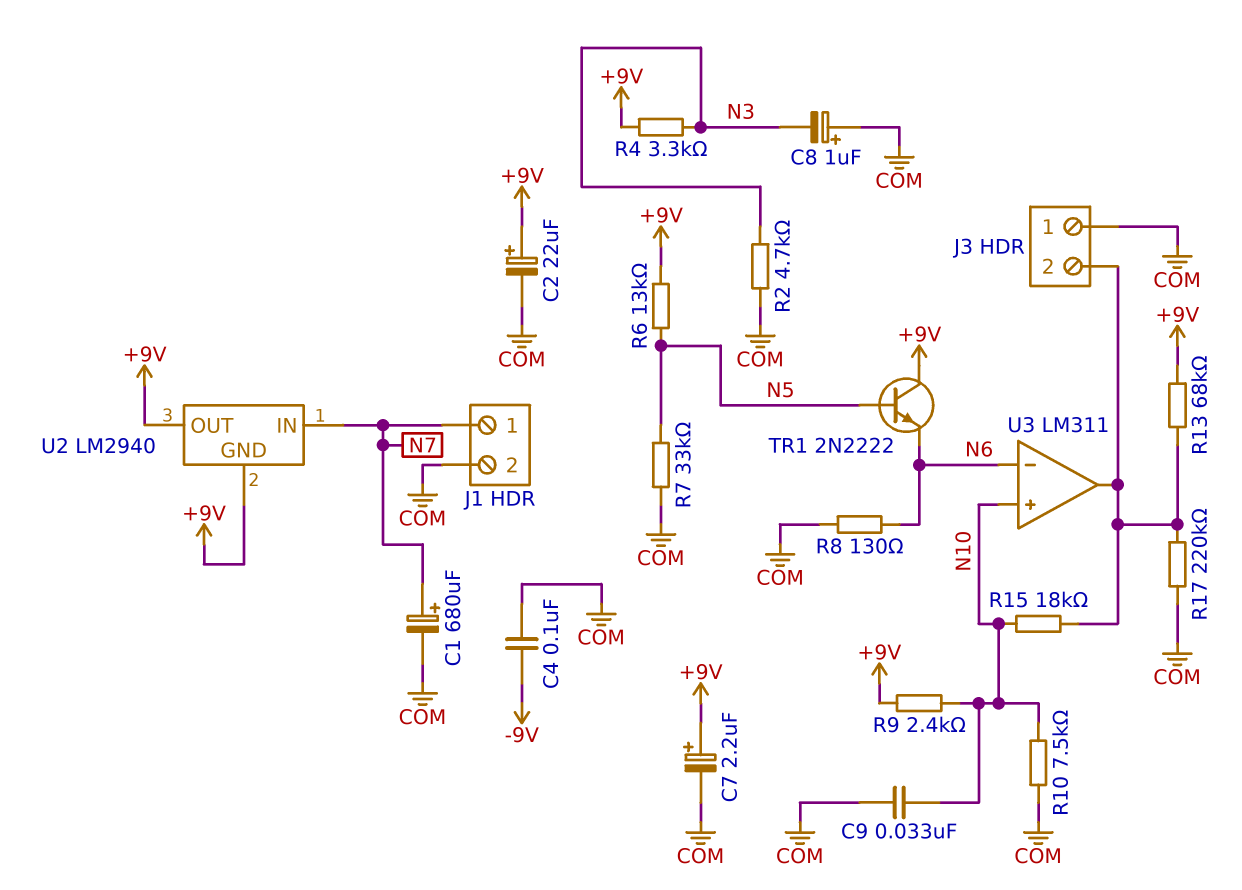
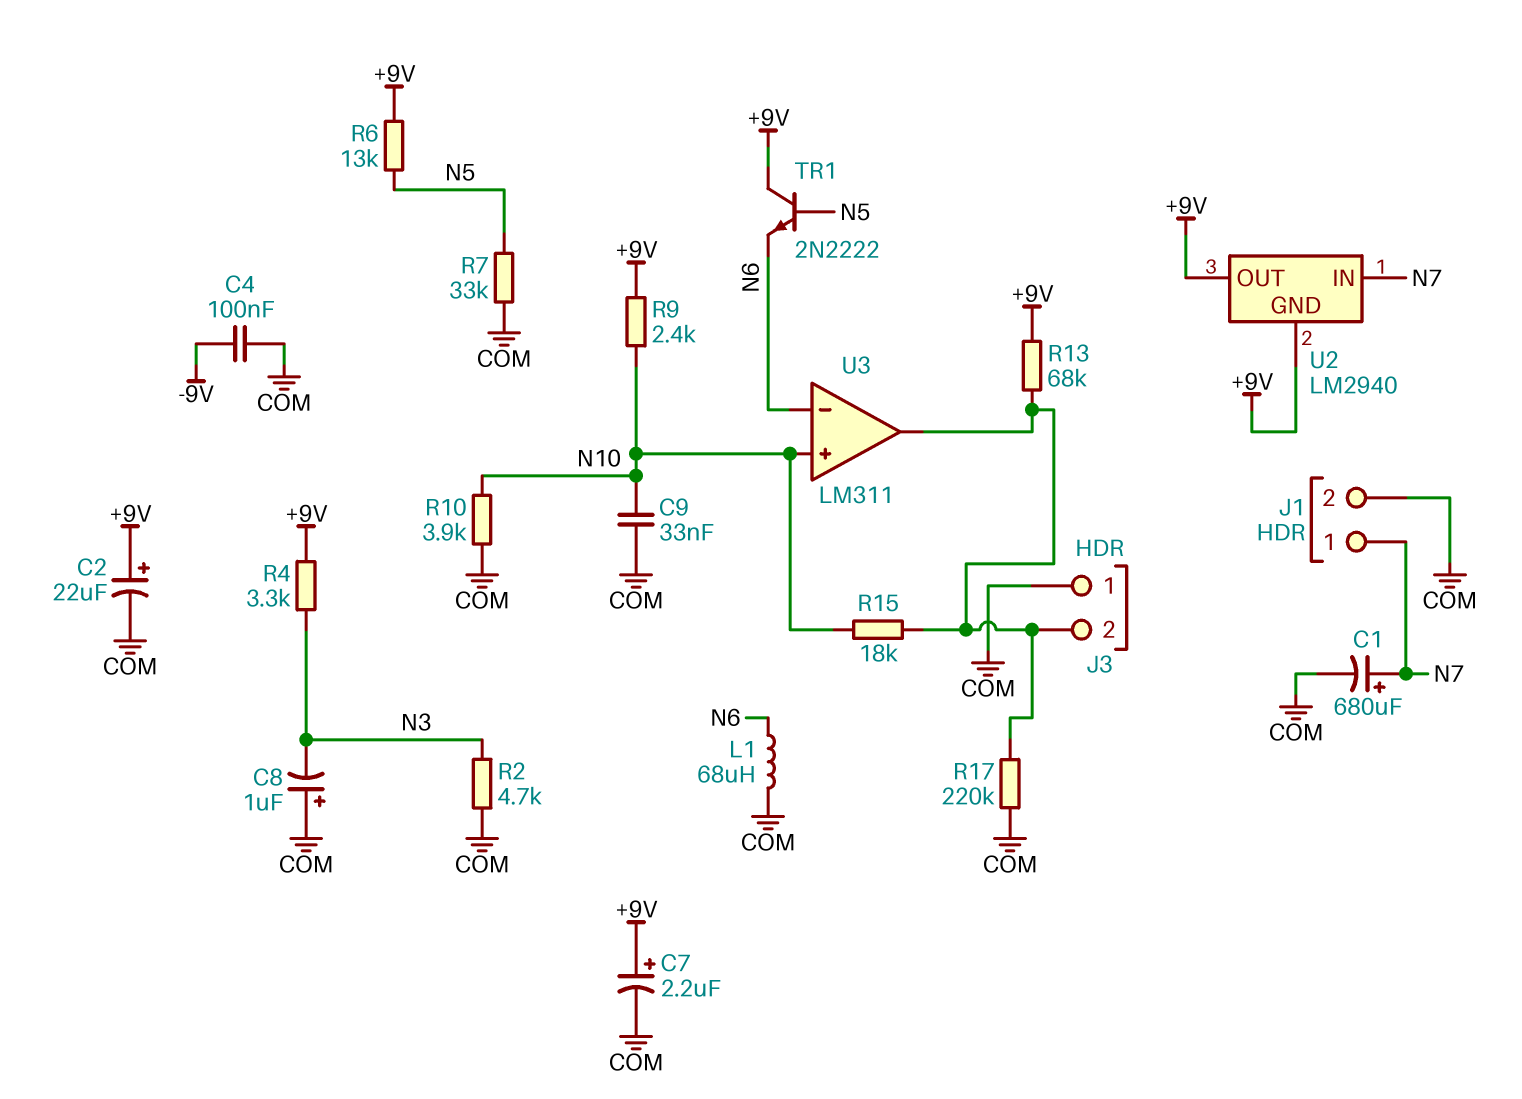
L1: none -> 68uH (COM, N6)
R8: 130 (COM, N6) -> none
R10: 7.5k (COM, N10) -> 3.9k (COM, N10)

